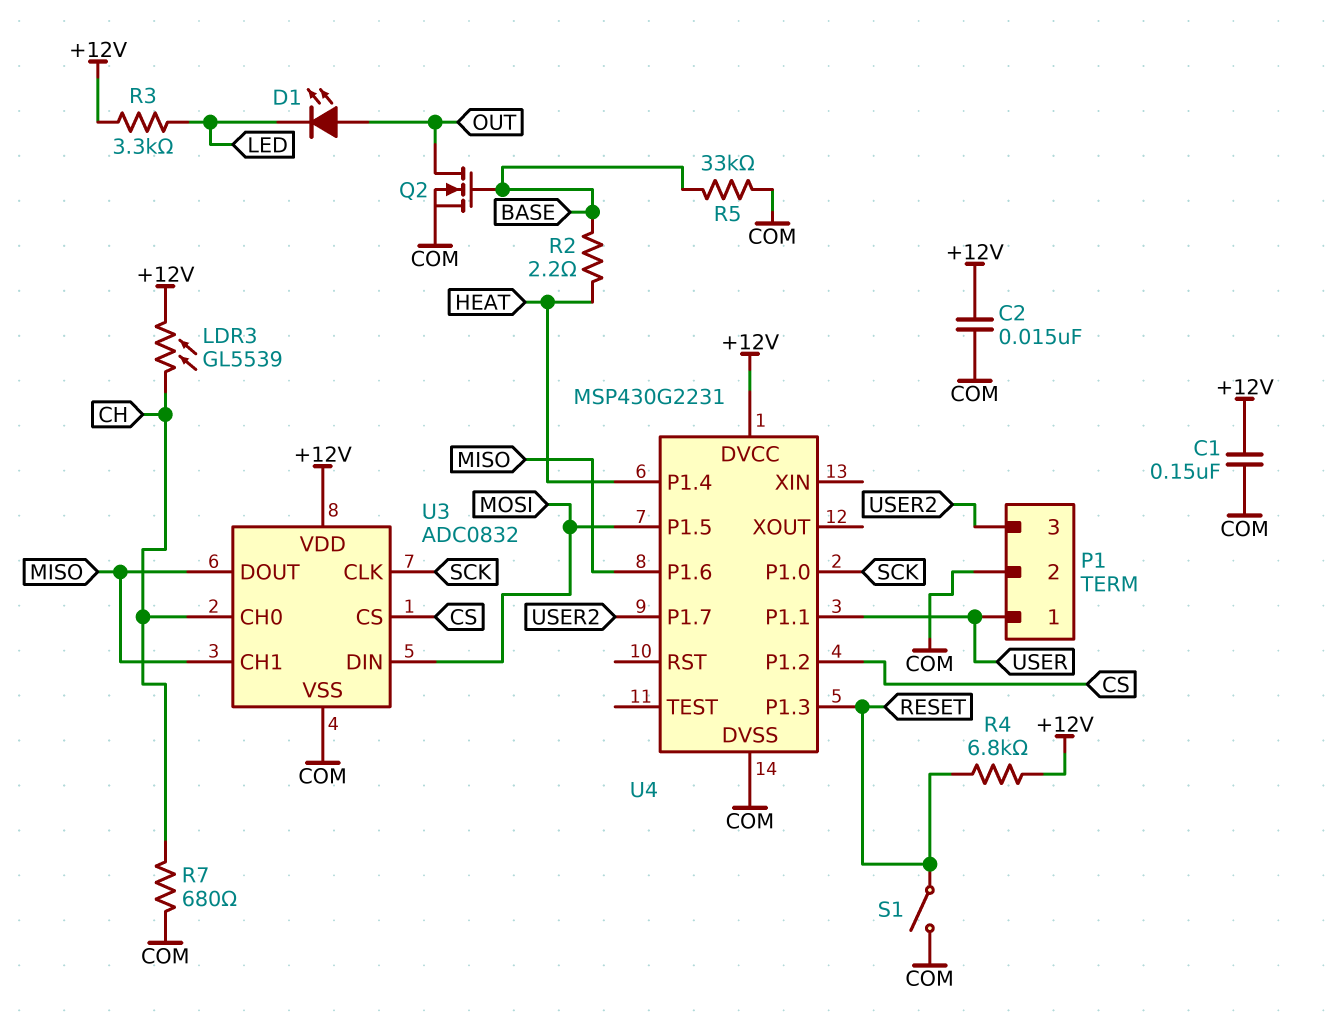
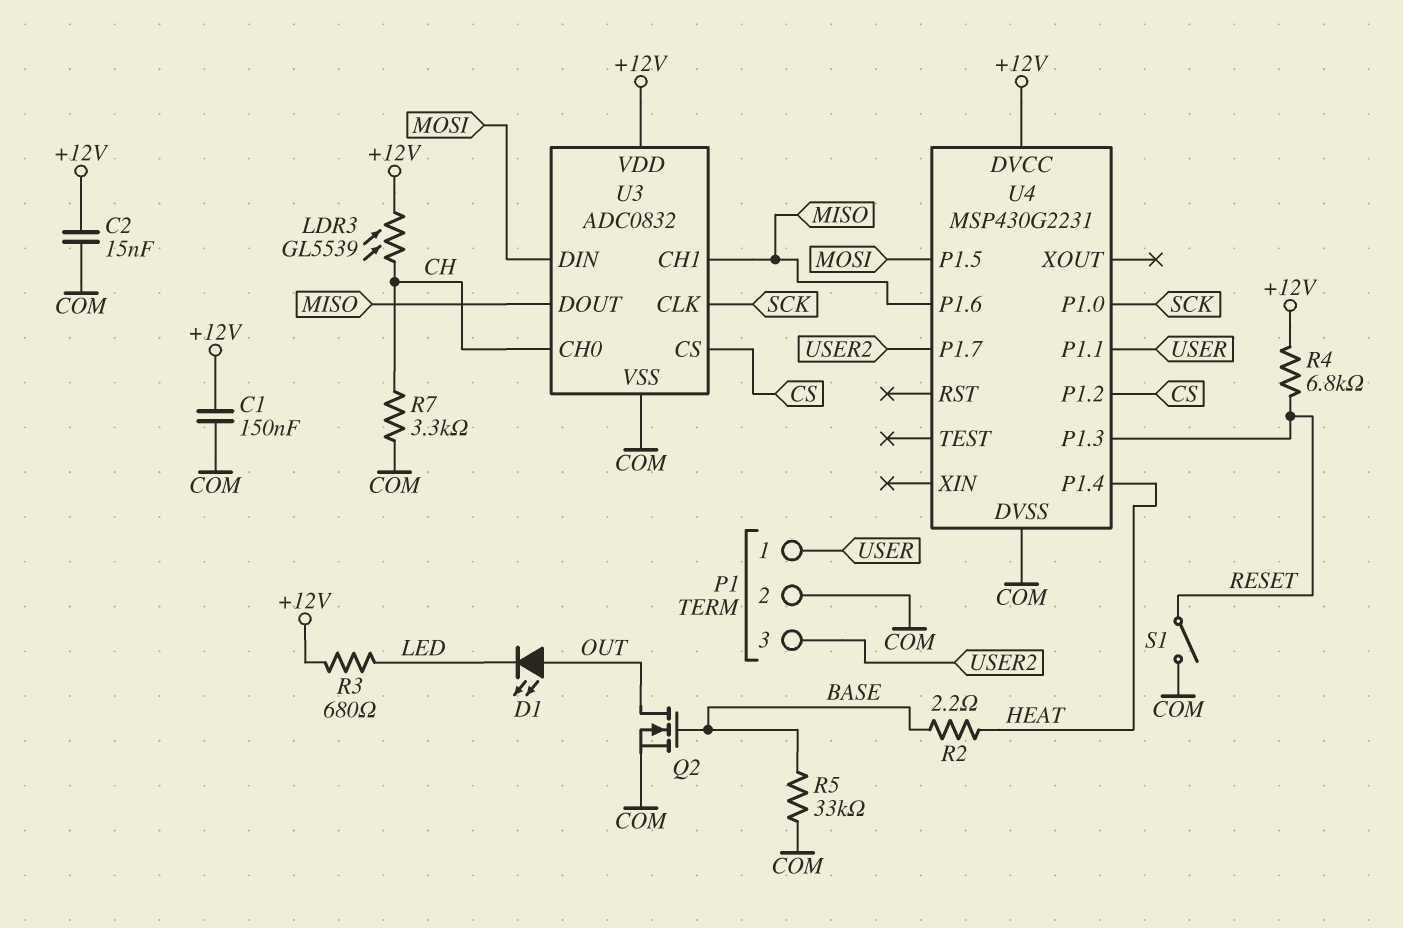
R3: 3.3k (+12V, LED) -> 680 (+12V, LED)
R7: 680 (CH, COM) -> 3.3k (CH, COM)

